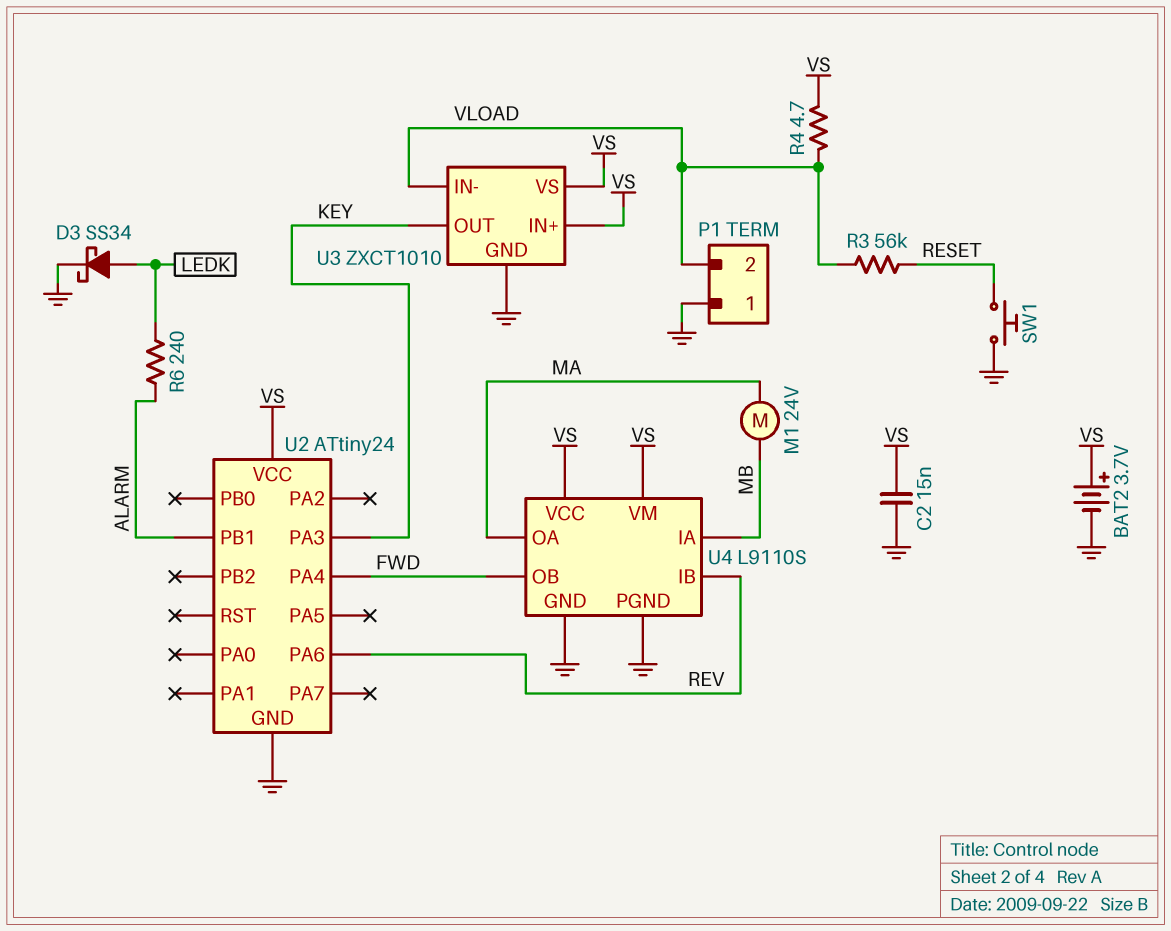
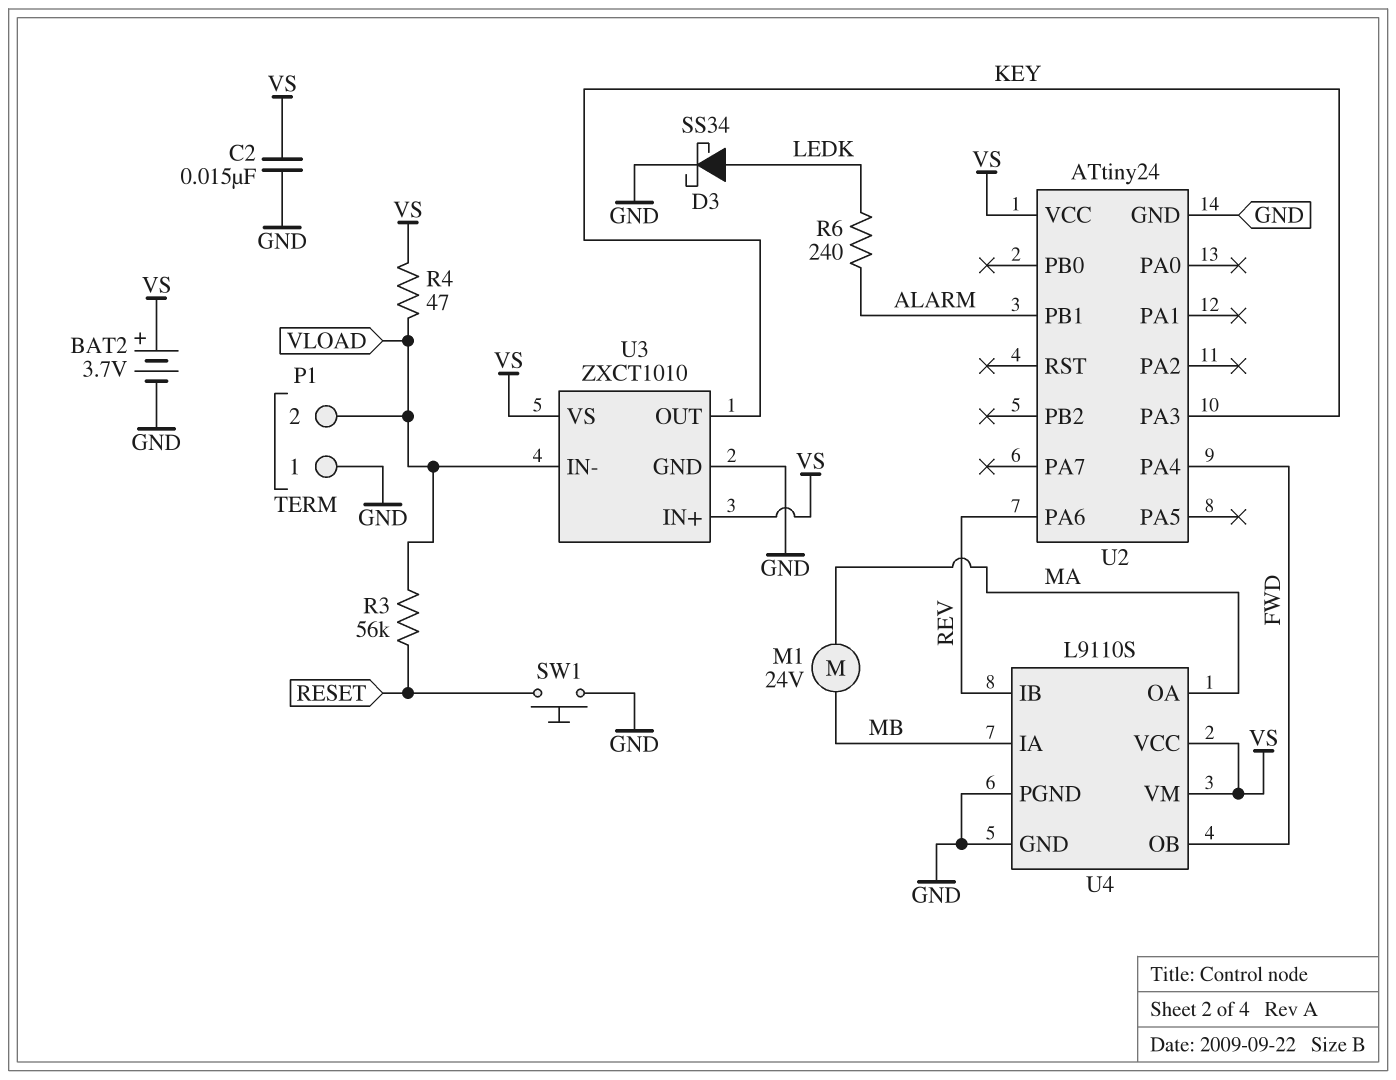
R4: 4.7 (VLOAD, VS) -> 47 (VLOAD, VS)

